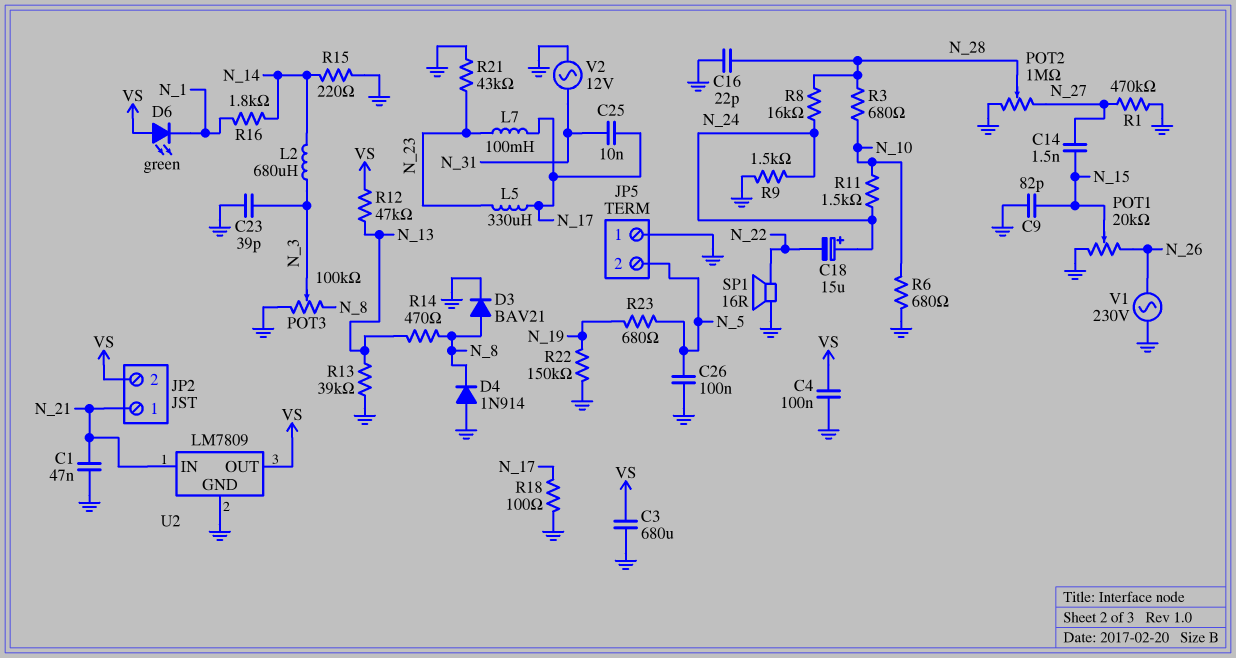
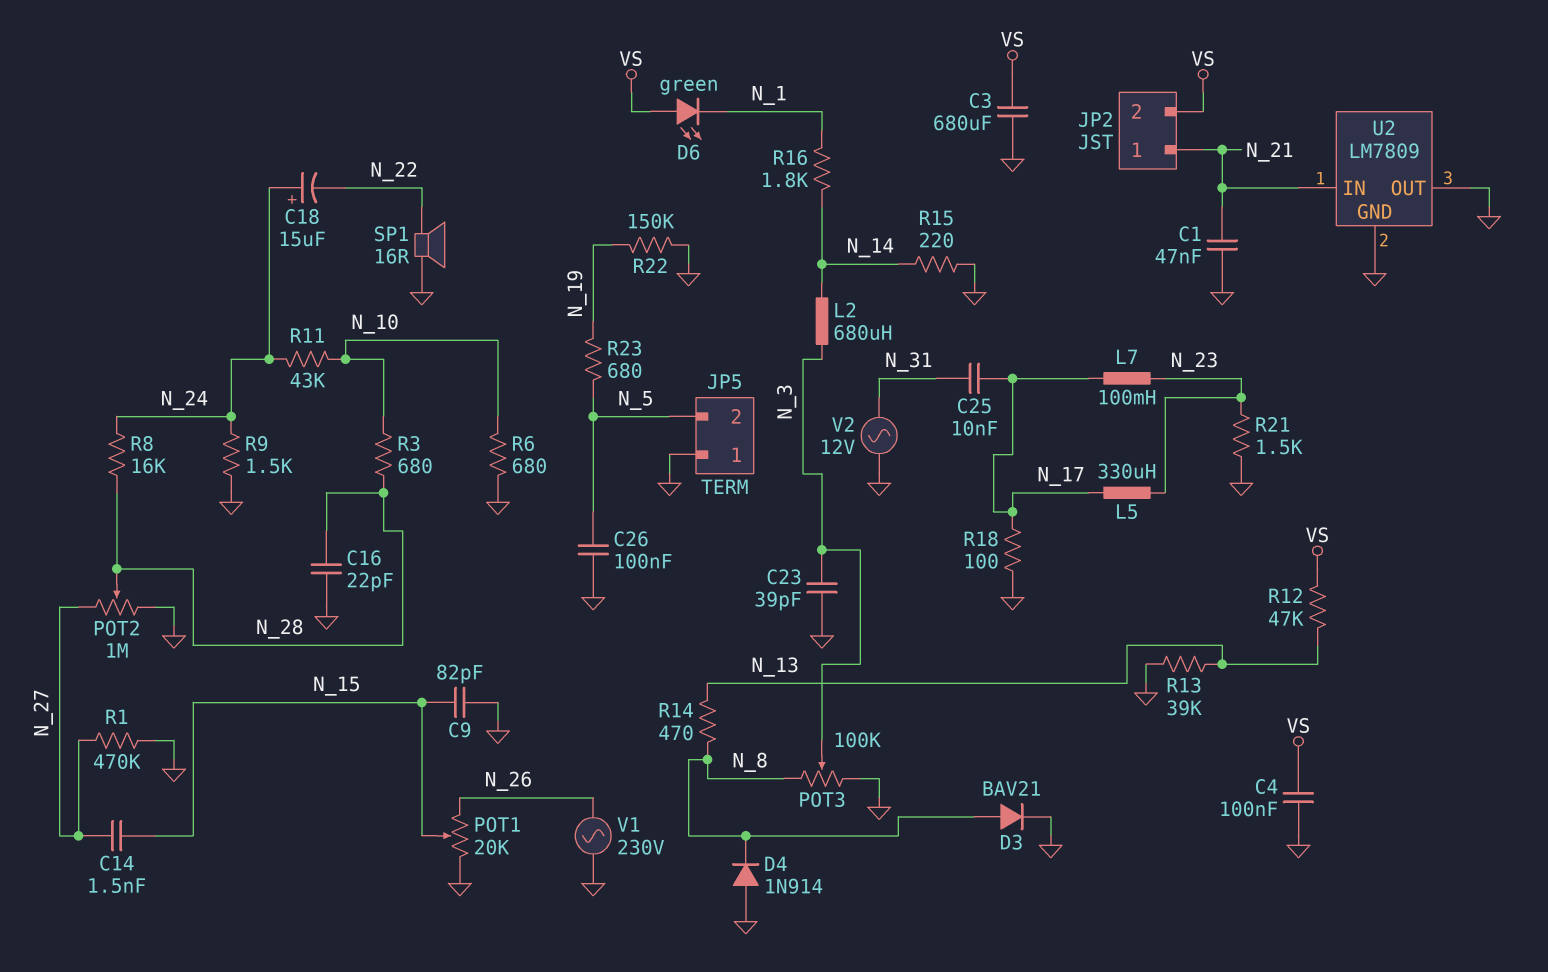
R11: 1.5k (N_10, N_24) -> 43k (N_10, N_24)
R21: 43k (GND, N_23) -> 1.5k (GND, N_23)
U2 pin OUT: VS -> GND

